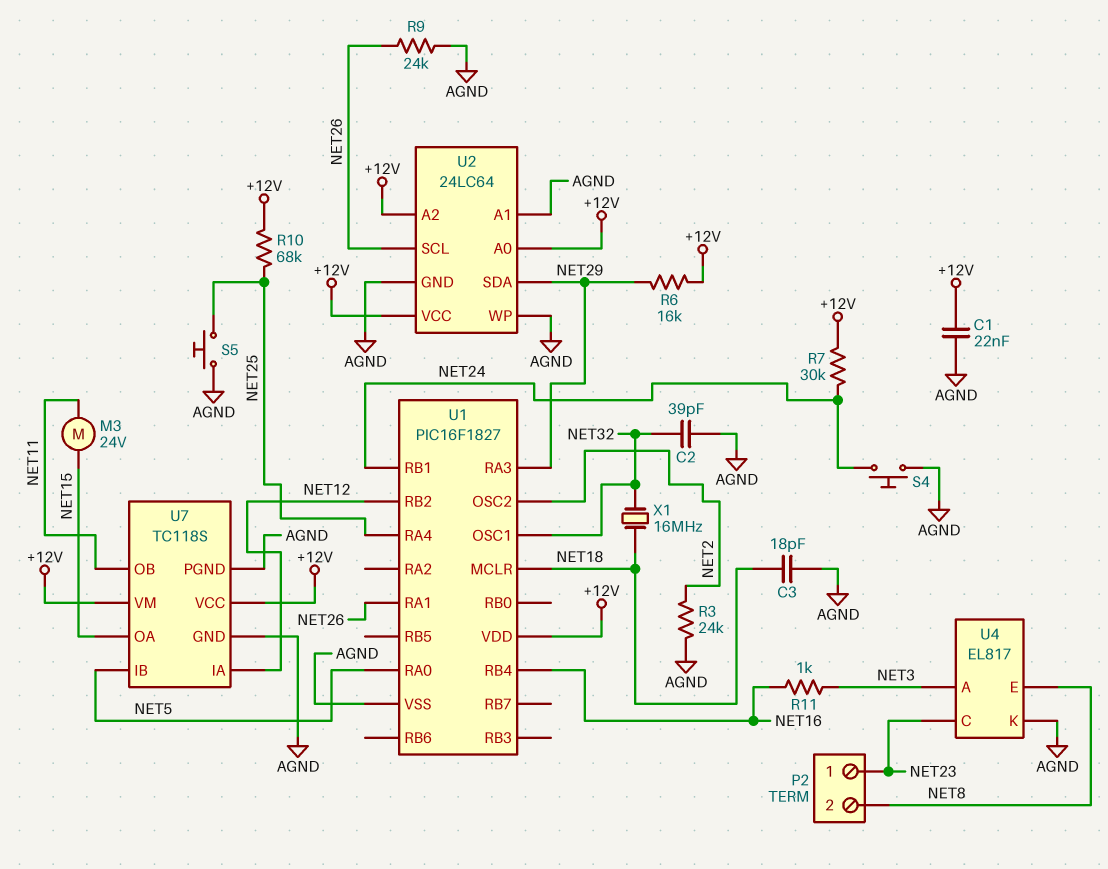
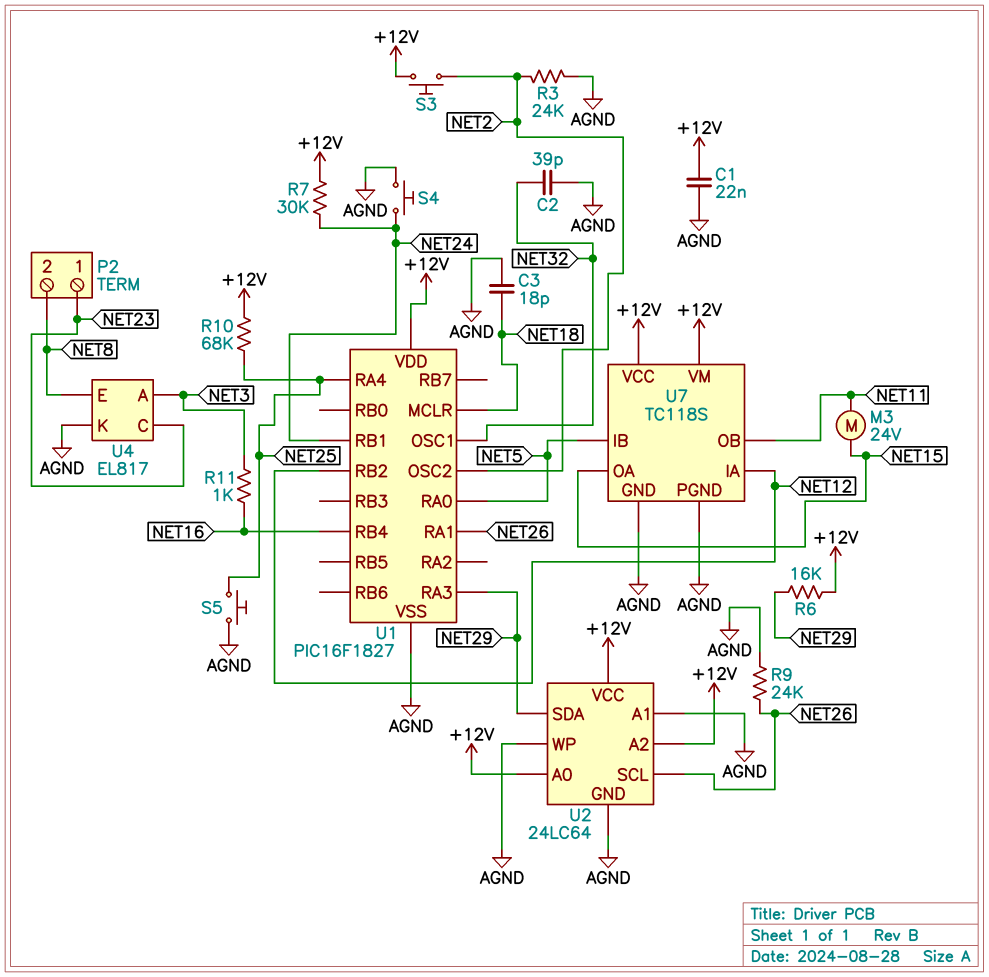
S3: none -> button (+12V, NET2)
X1: 16MHz (NET18, NET32) -> none

